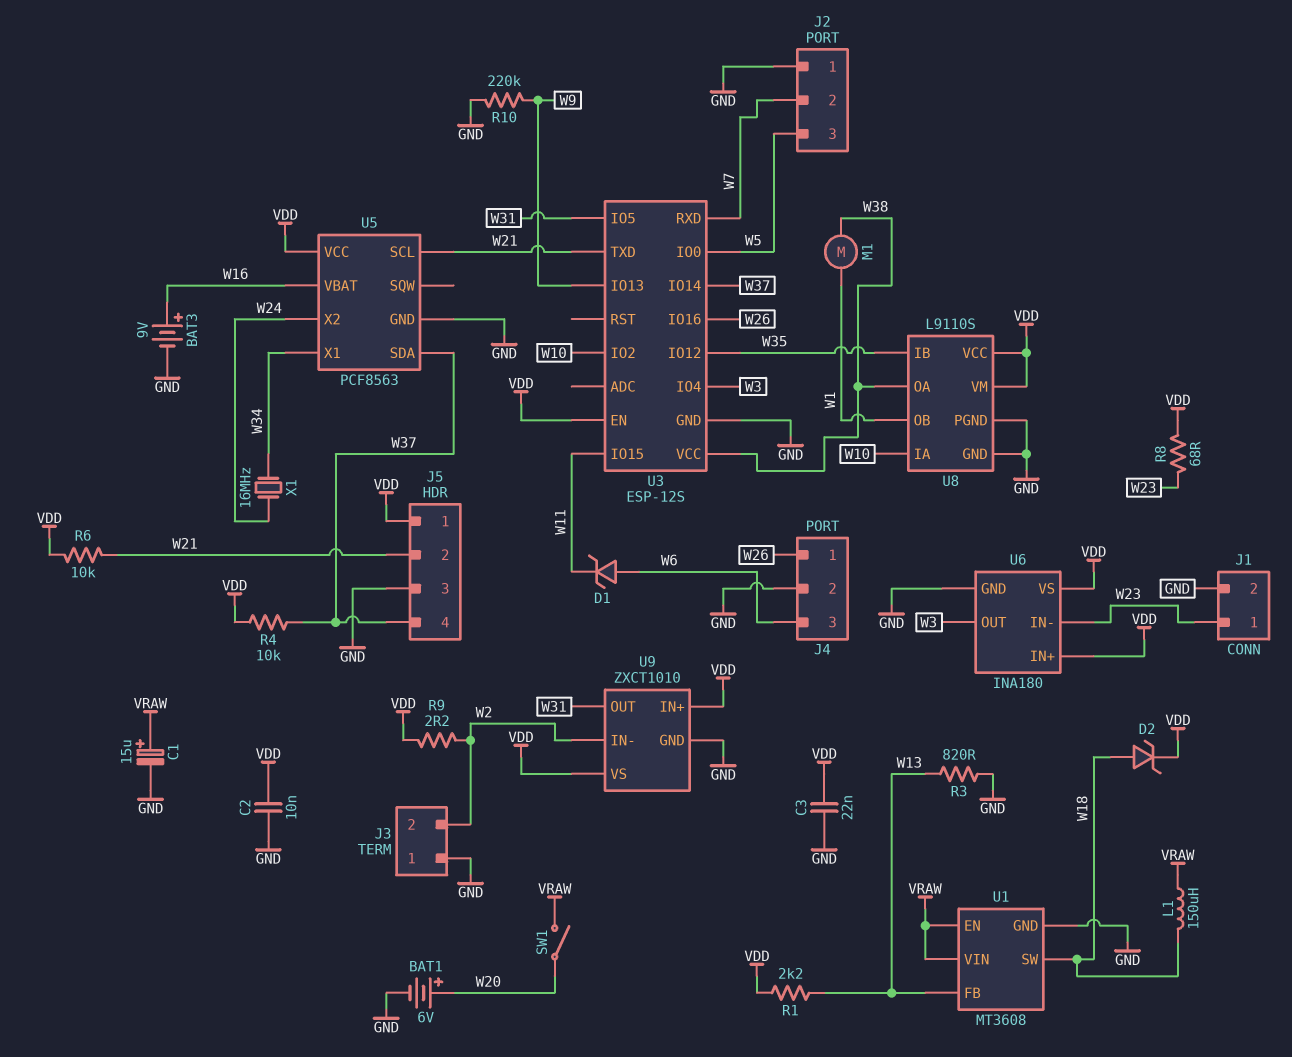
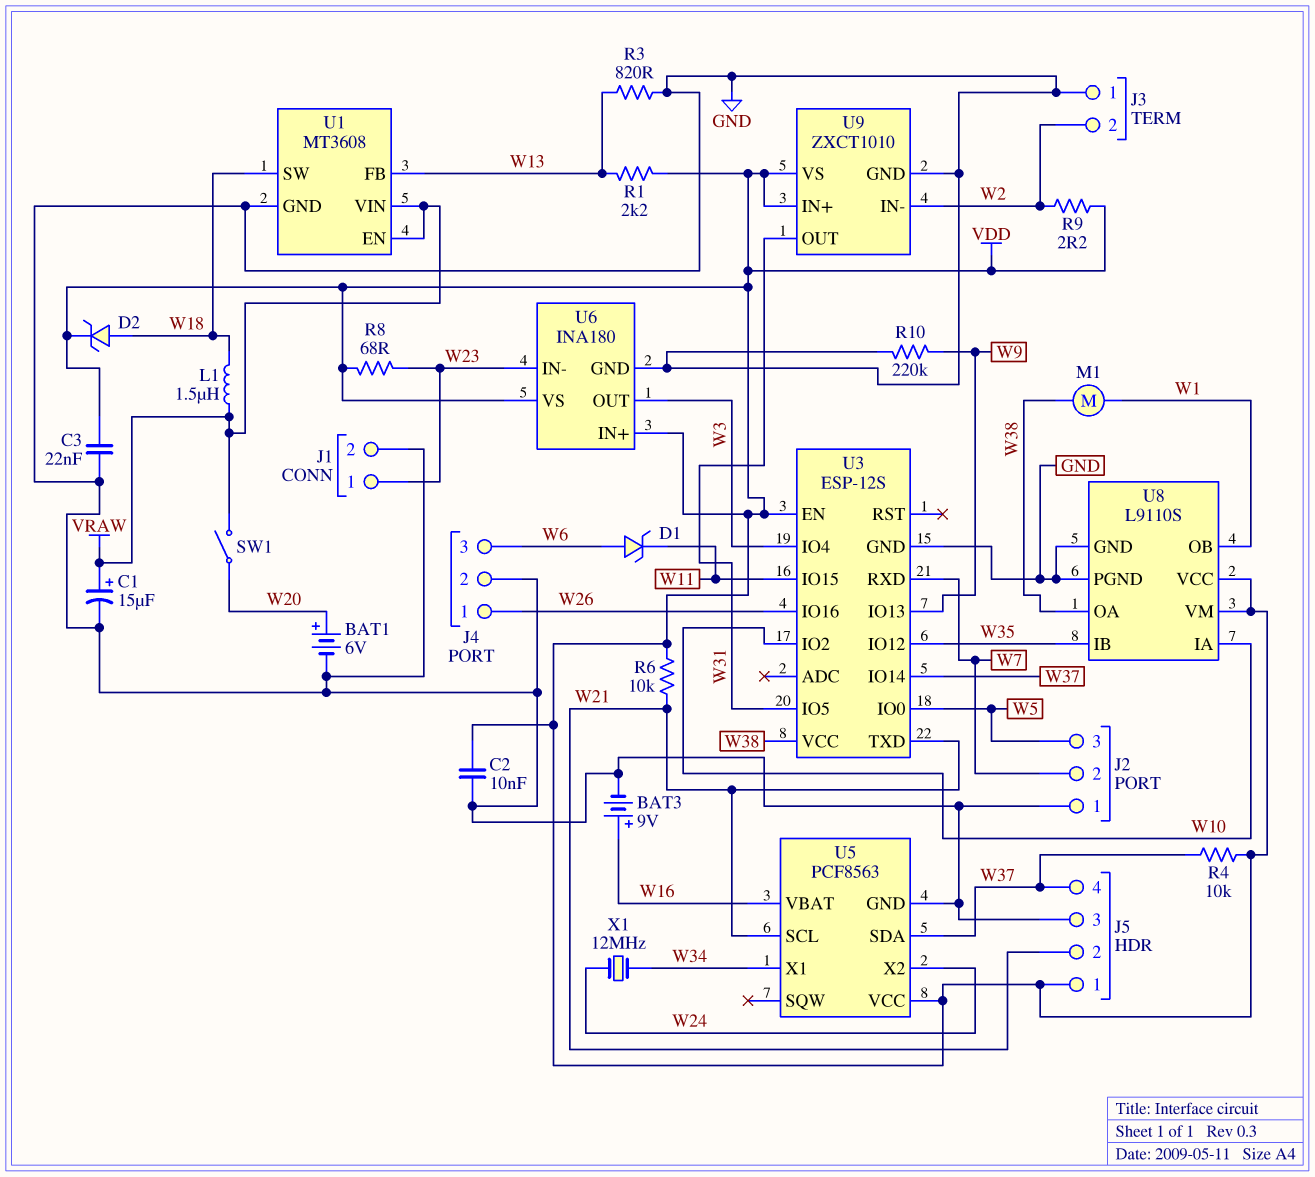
L1: 150uH (VRAW, W18) -> 1.5uH (VRAW, W18)
X1: 16MHz (W24, W34) -> 12MHz (W24, W34)

